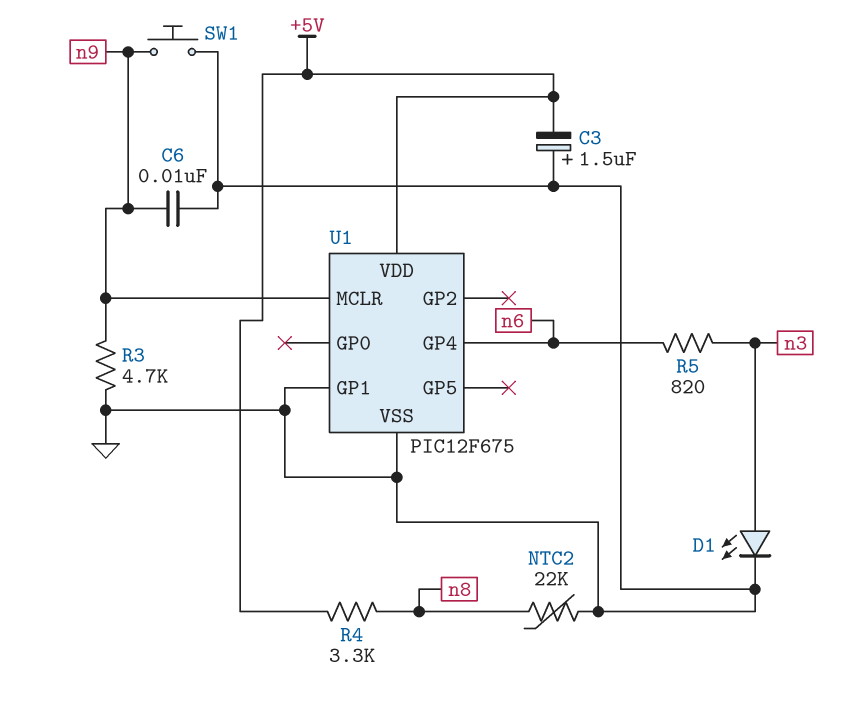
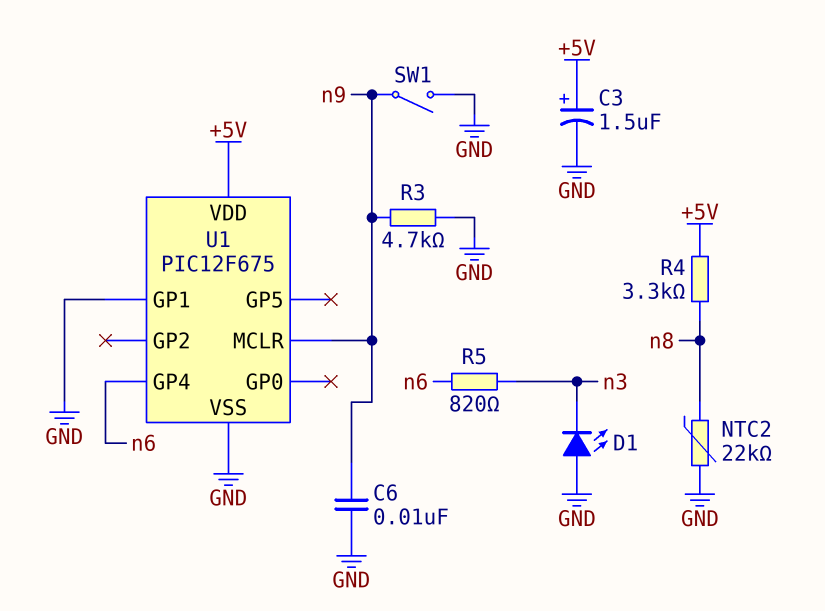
C3: 1.5uF (plus GND, minus +5V) -> 1.5uF (plus +5V, minus GND)
D1: LED (A n3, K GND) -> LED (A GND, K n3)
SW1: button (GND, n9) -> switch (GND, n9)

